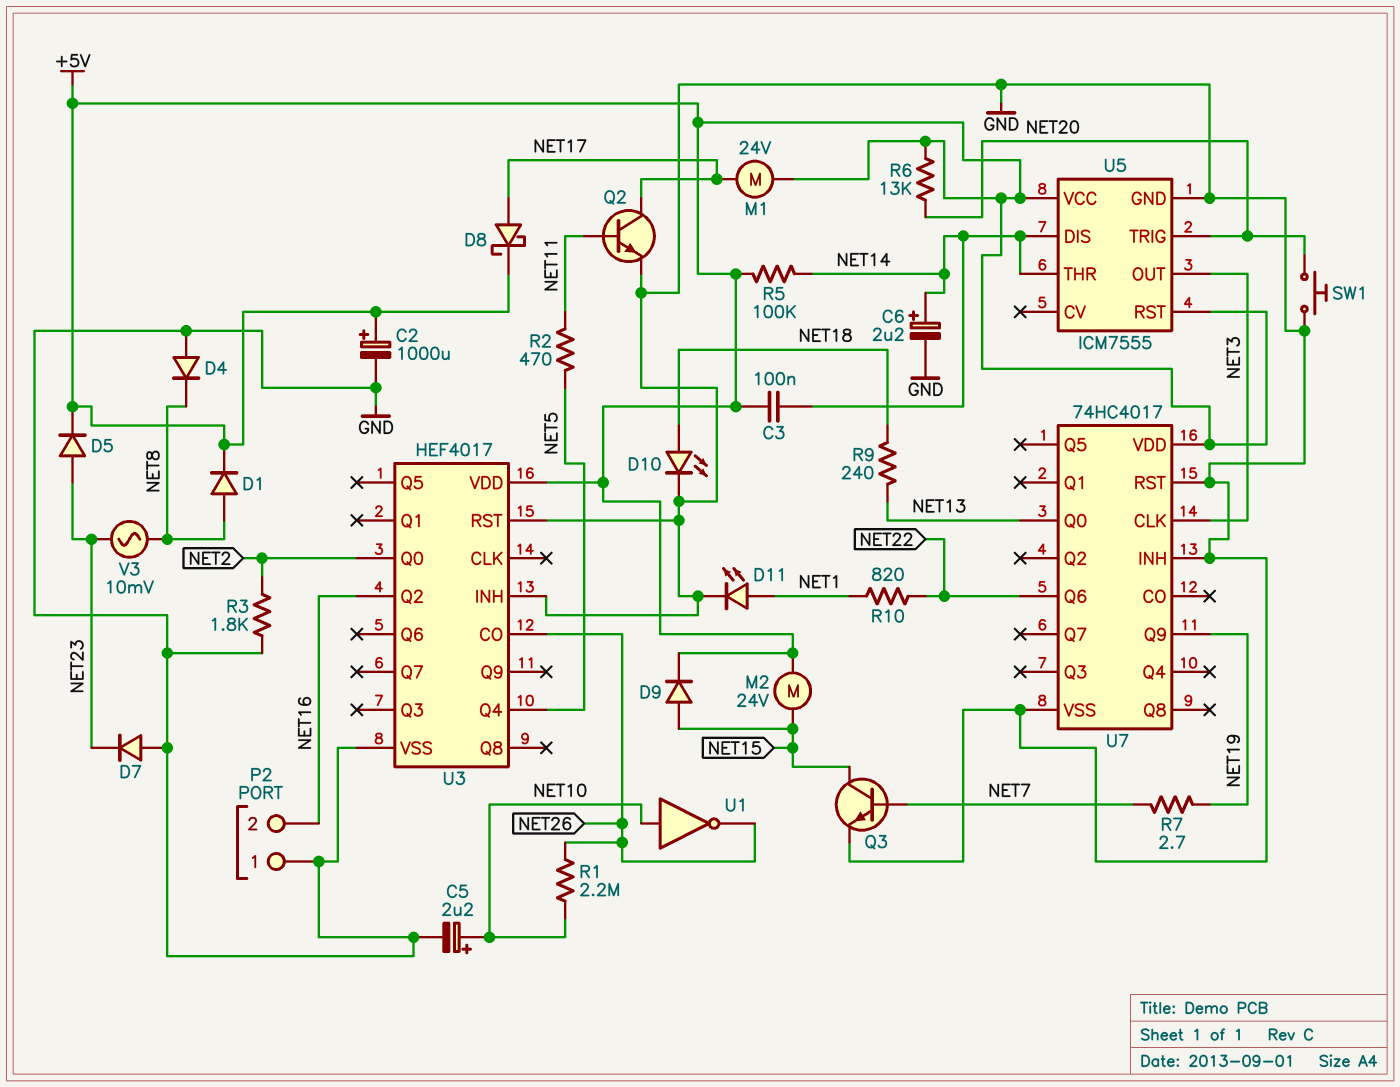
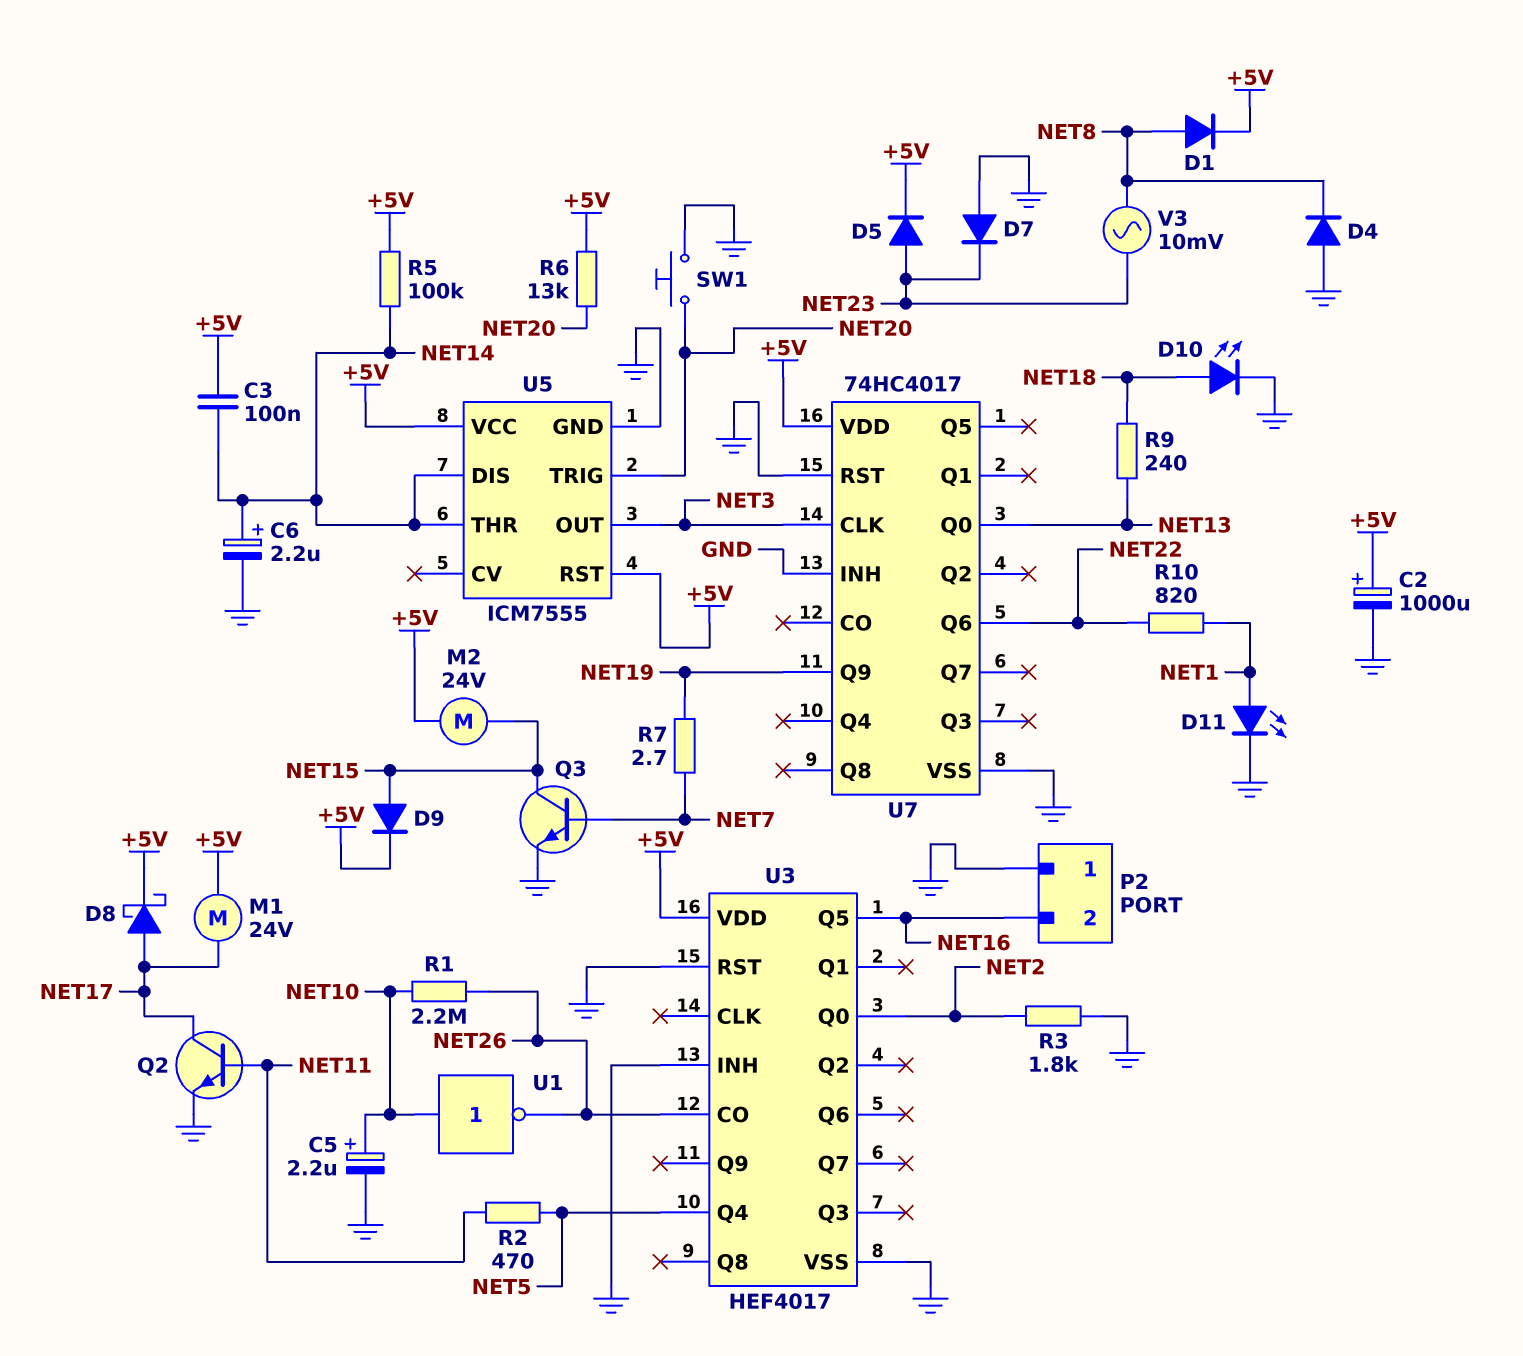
U3 pin Q2: NET16 -> none
U3 pin Q5: none -> NET16

